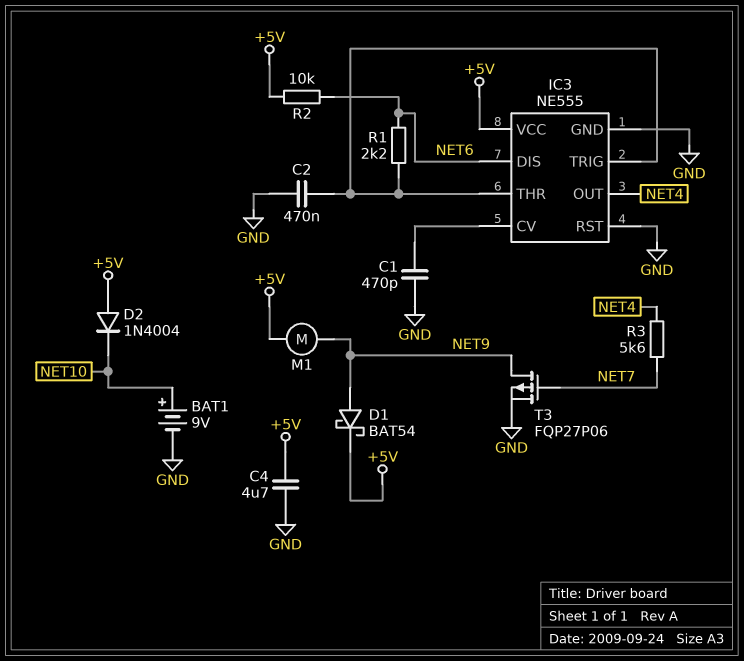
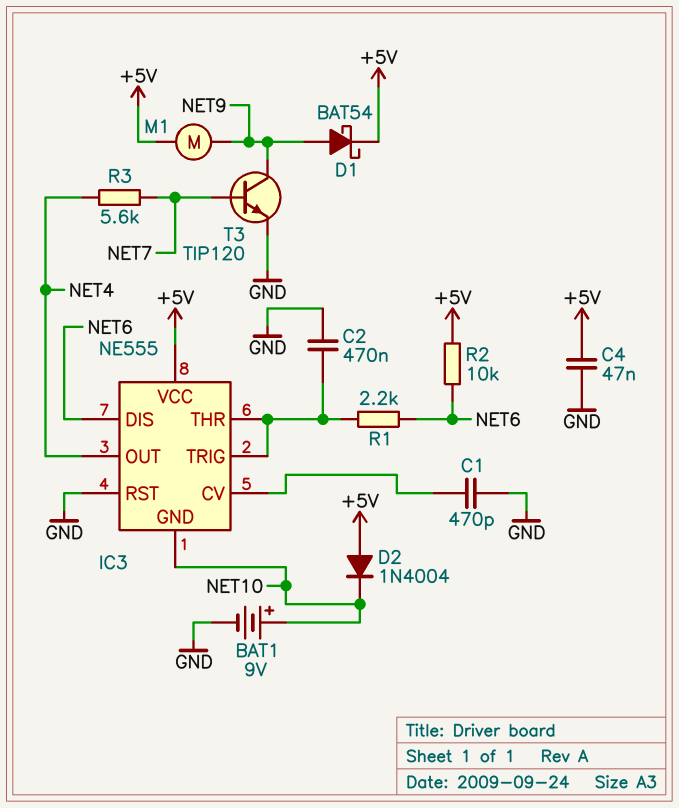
C4: 4.7uF (+5V, GND) -> 47nF (+5V, GND)
IC3 pin GND: GND -> NET10
T3: PMOS FQP27P06 (G NET7, D NET9, S GND) -> NPN TIP120 (B NET7, C NET9, E GND)

